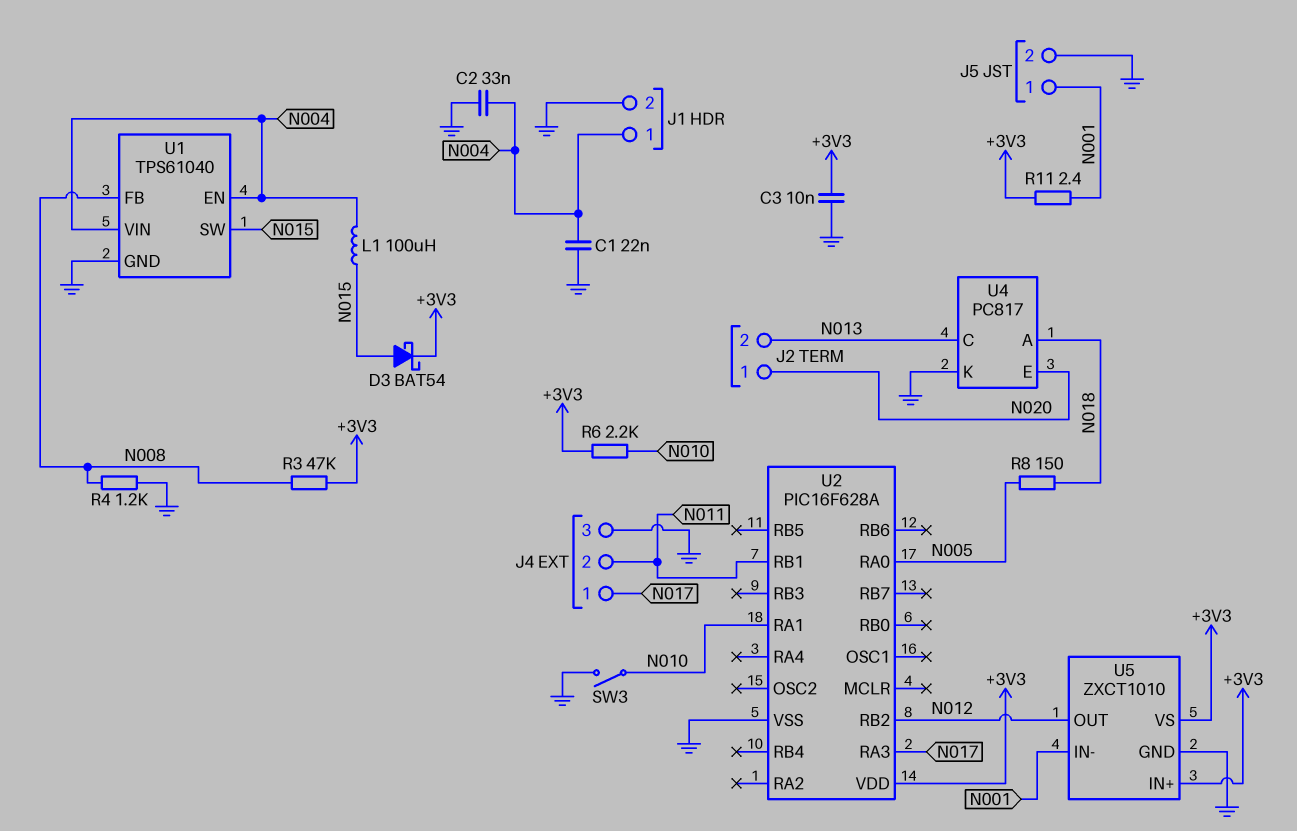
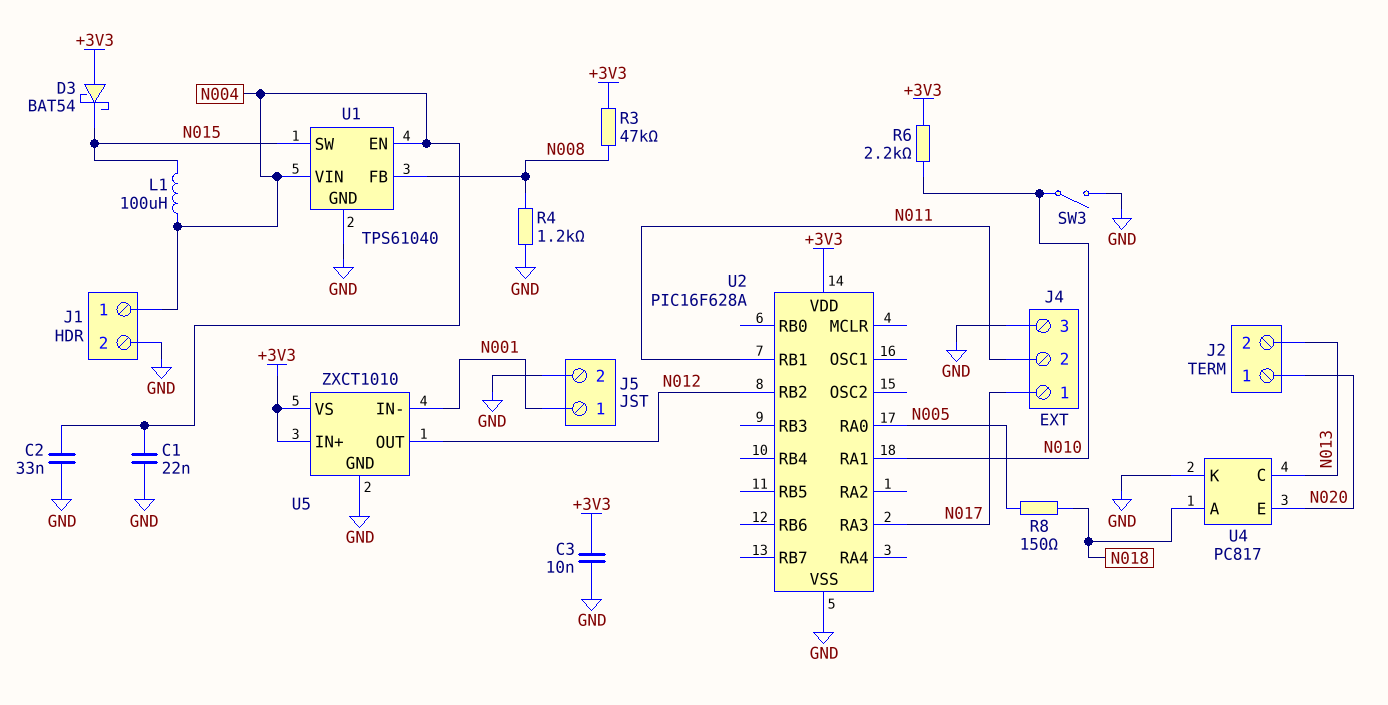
D3: schottky BAT54 (A N015, K +3V3) -> schottky BAT54 (A +3V3, K N015)
R11: 2.4 (+3V3, N001) -> none

